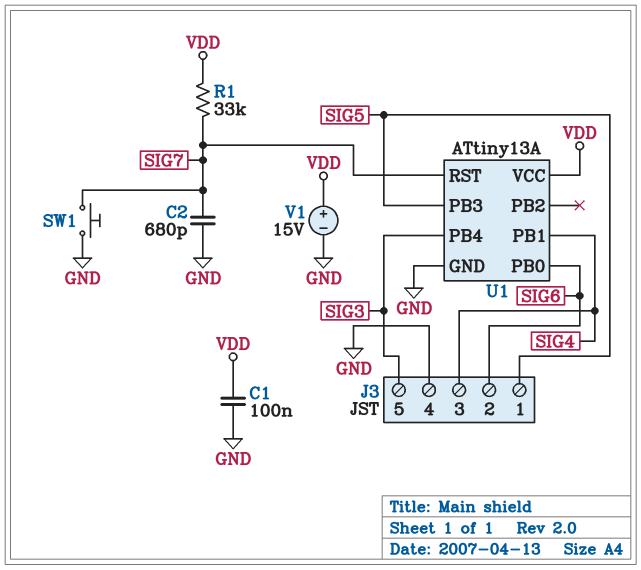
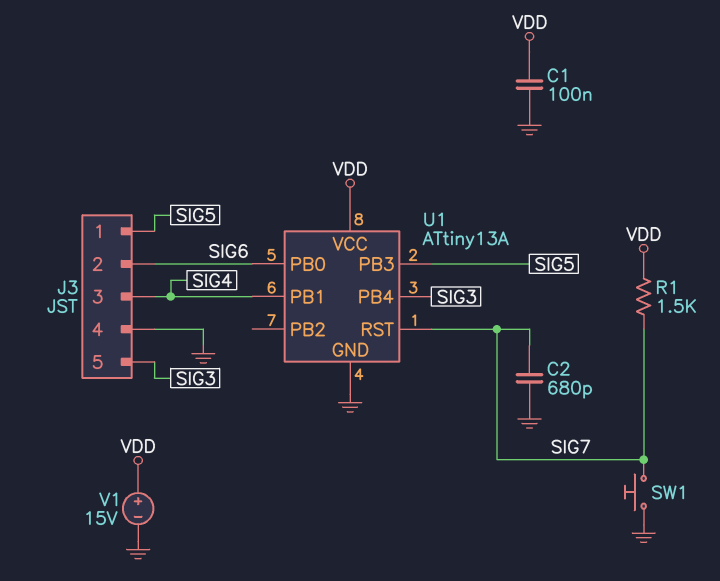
R1: 33k (SIG7, VDD) -> 1.5k (SIG7, VDD)

